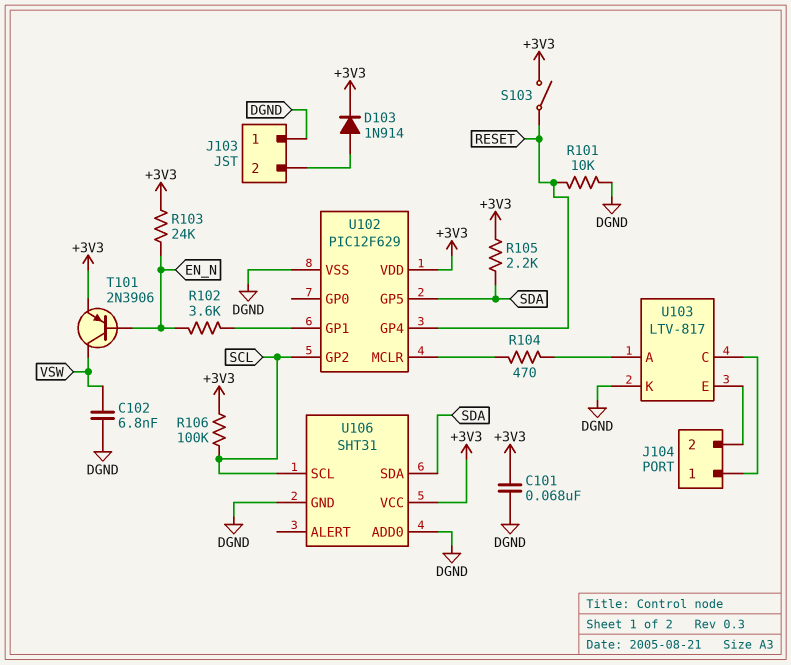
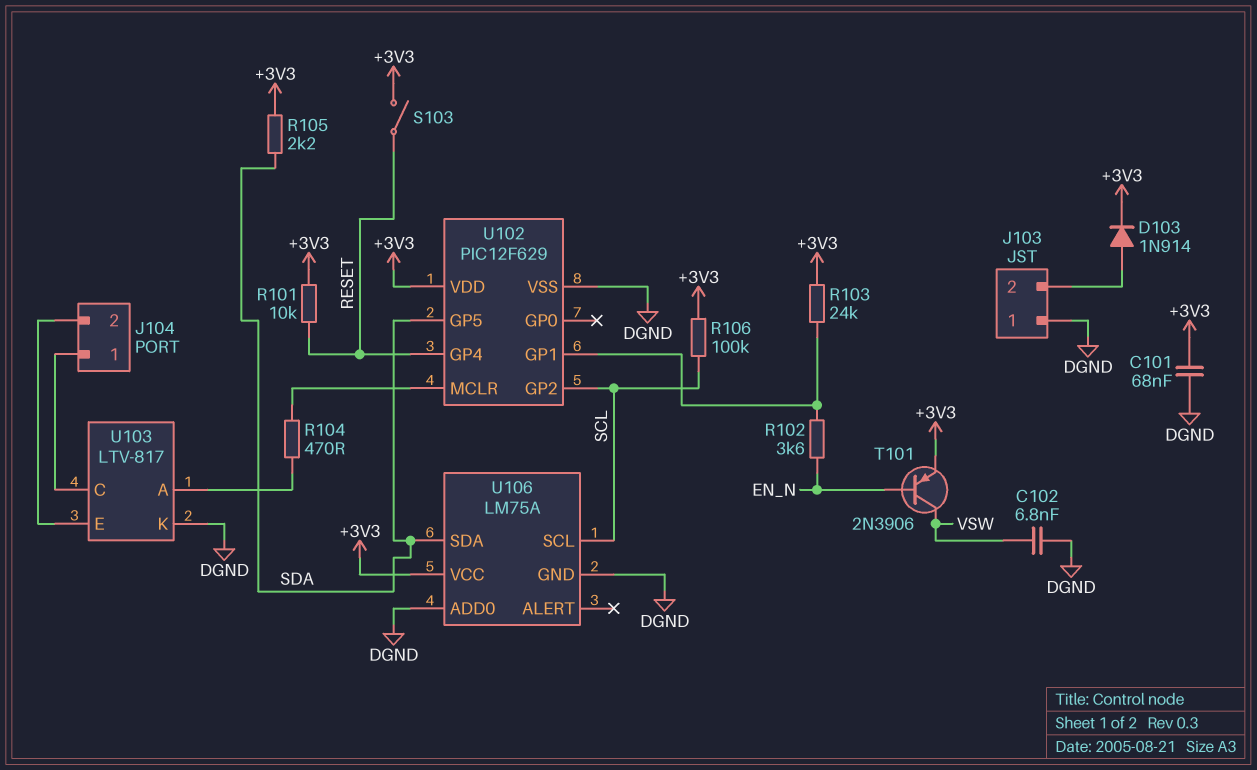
R101: 10k (DGND, RESET) -> 10k (+3V3, RESET)
R103: 24k (+3V3, EN_N) -> 24k (+3V3, U102/GP1)
U106: SHT31 -> LM75A

